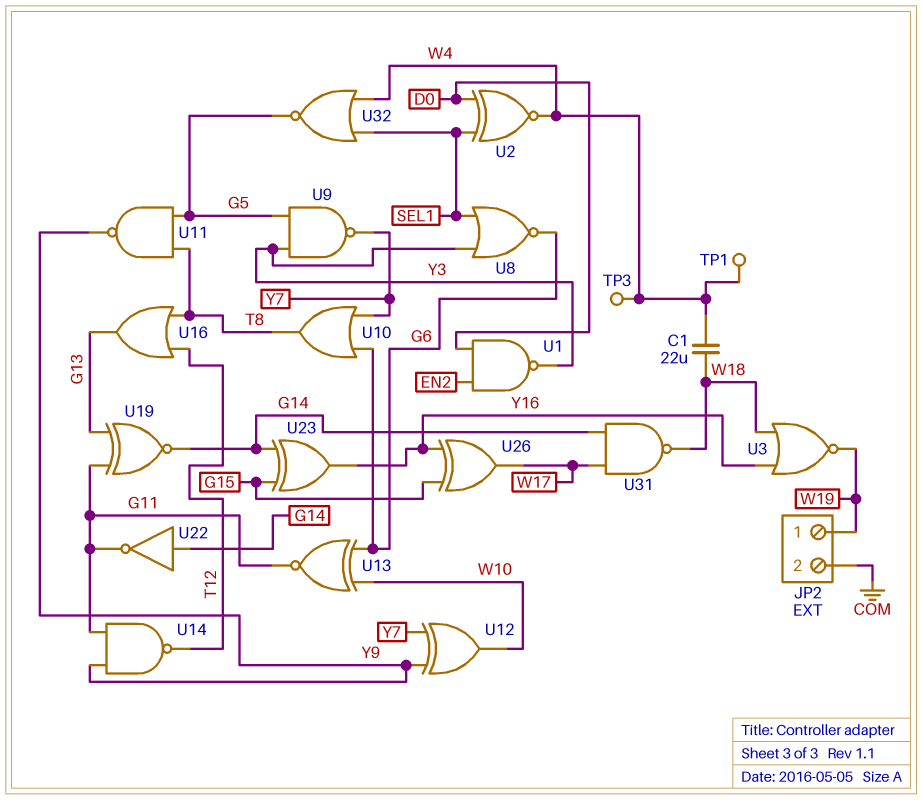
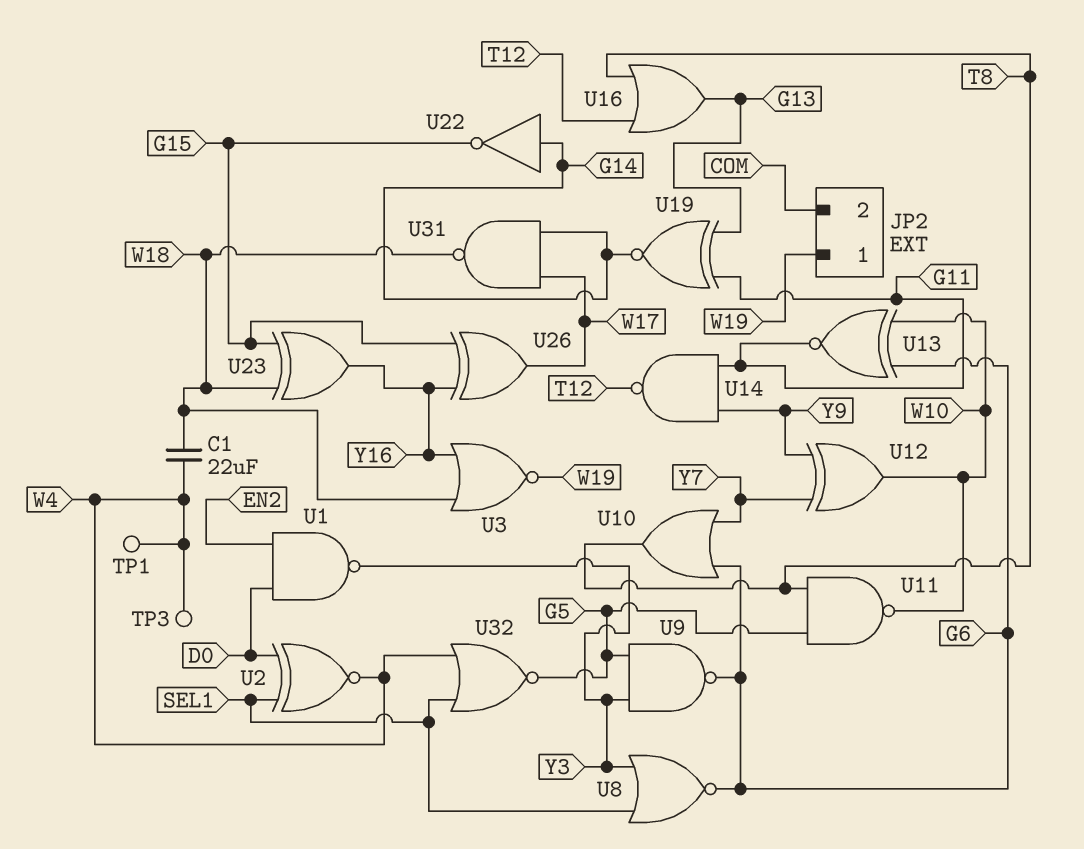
U9: NAND (in G5, in Y3, out Y7) -> NAND (in G5, in Y3, out G6)
U11: NAND (in G5, in T8, out Y9) -> NAND (in G5, in T8, out W10)
U22: NOT (in G14, out G11) -> NOT (in G14, out G15)
U23: XOR (in G14, in G15, out Y16) -> XOR (in G15, in W18, out Y16)

